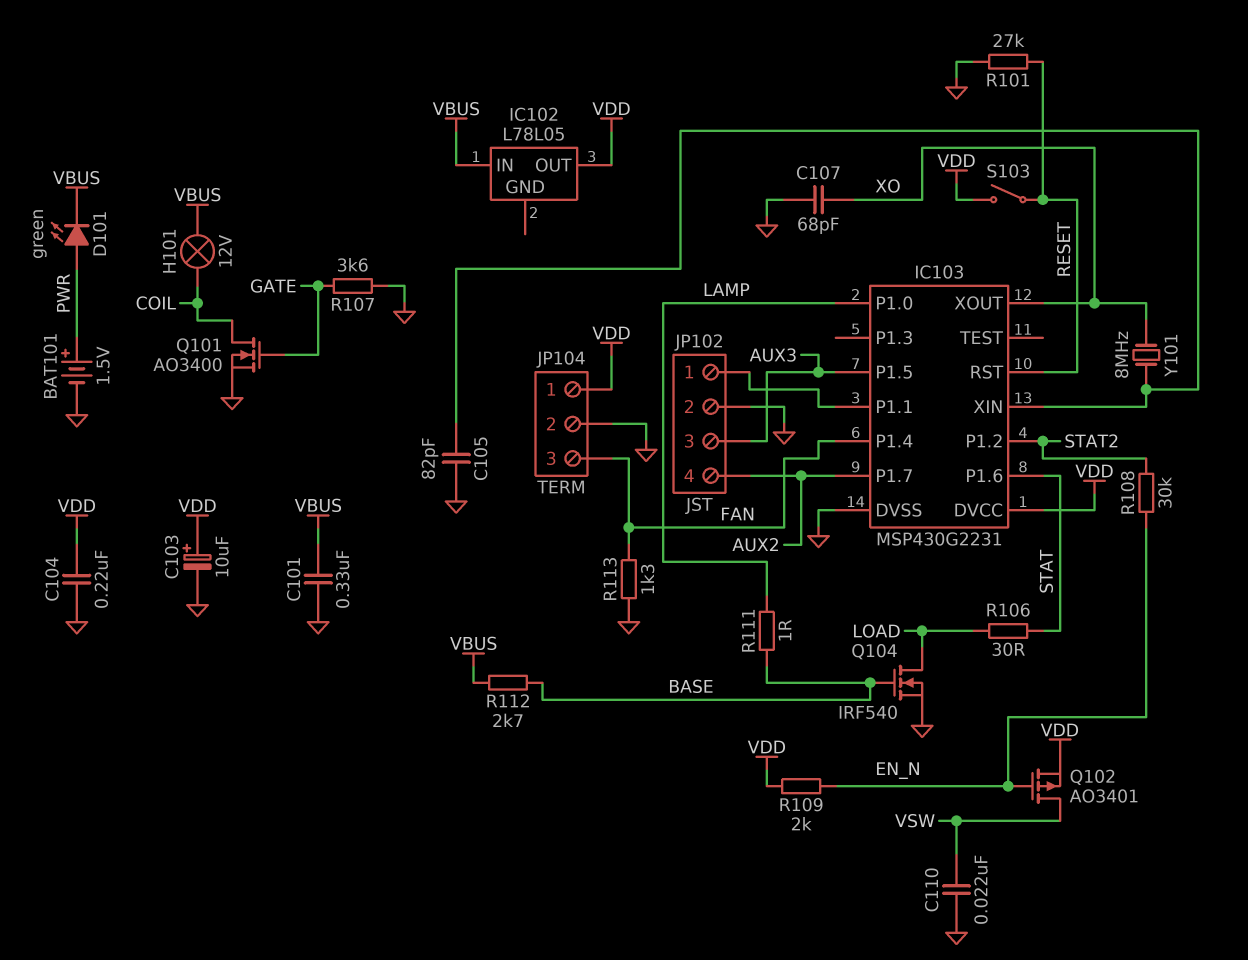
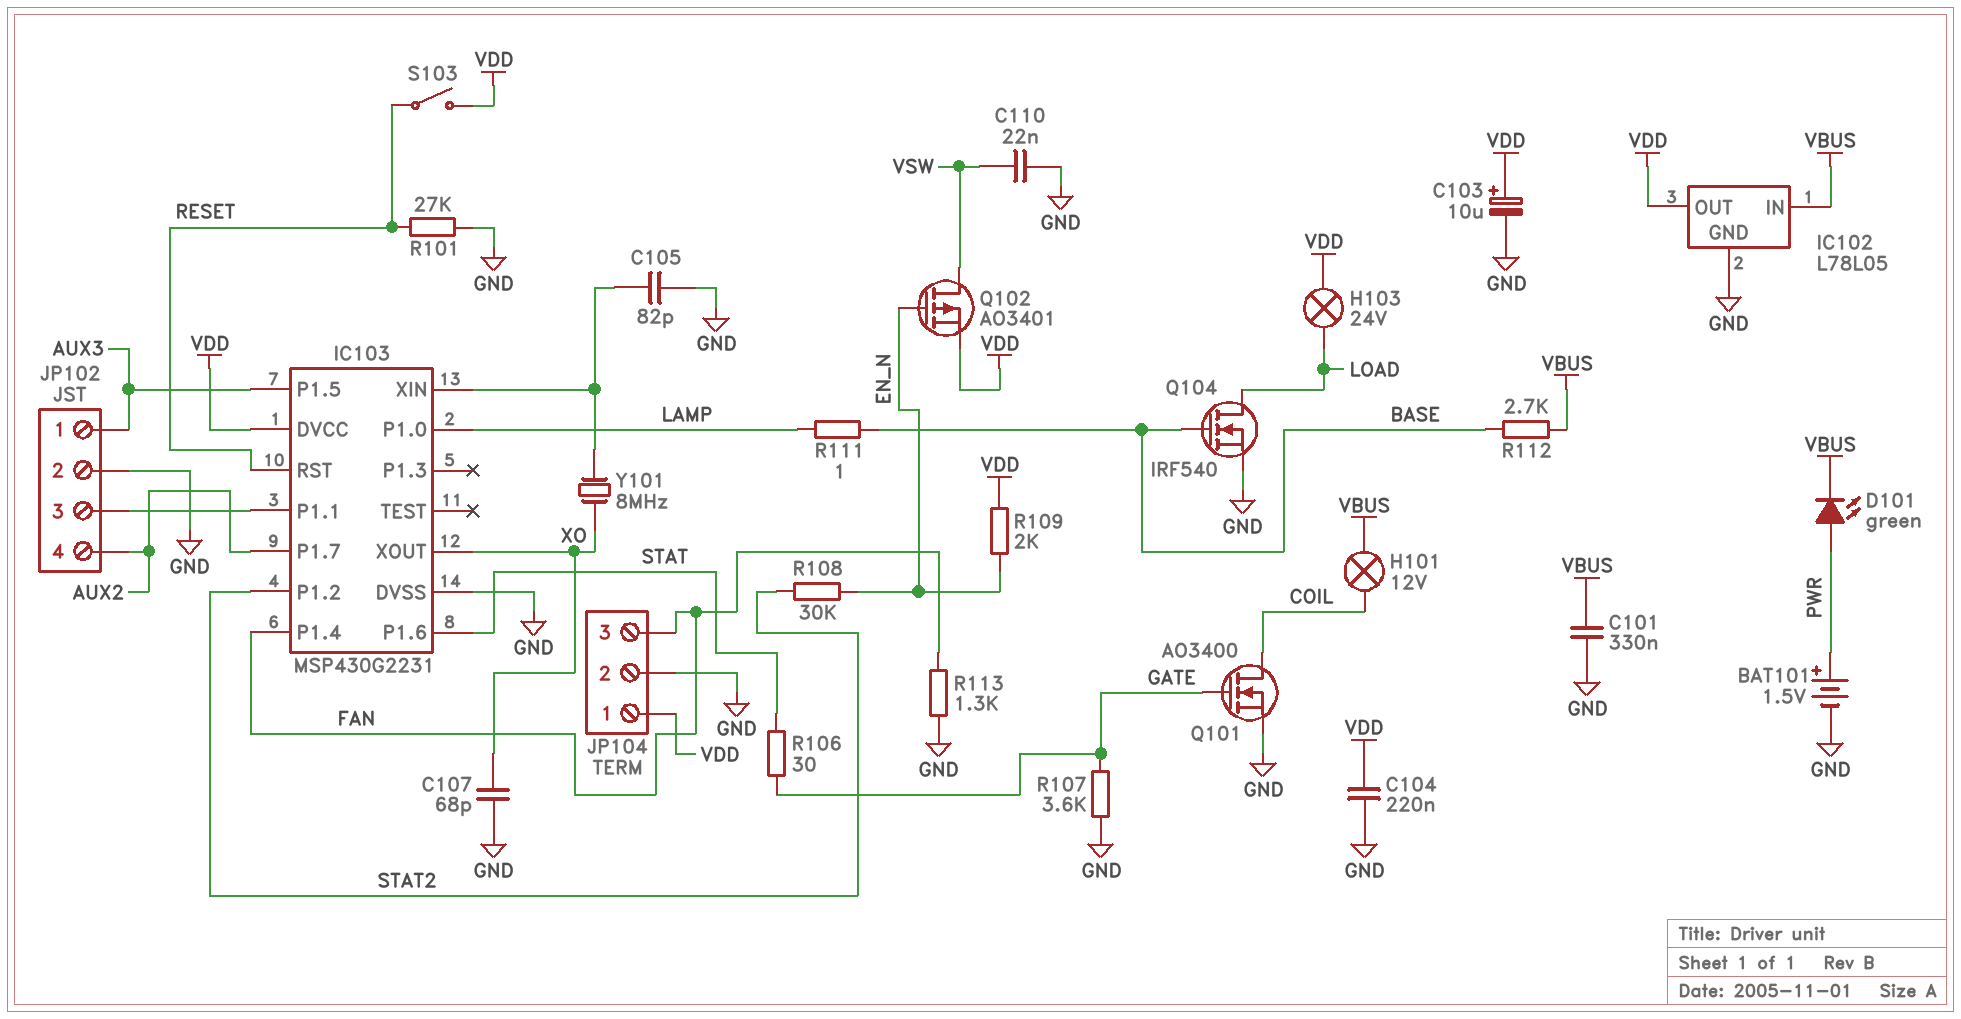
H103: none -> lamp 24V (LOAD, VDD)
IC102 pin GND: none -> GND
JP102 pin 1: IC103/P1.1 -> AUX3
JP102 pin 3: AUX3 -> IC103/P1.1
R106: 30 (LOAD, STAT) -> 30 (GATE, STAT)

